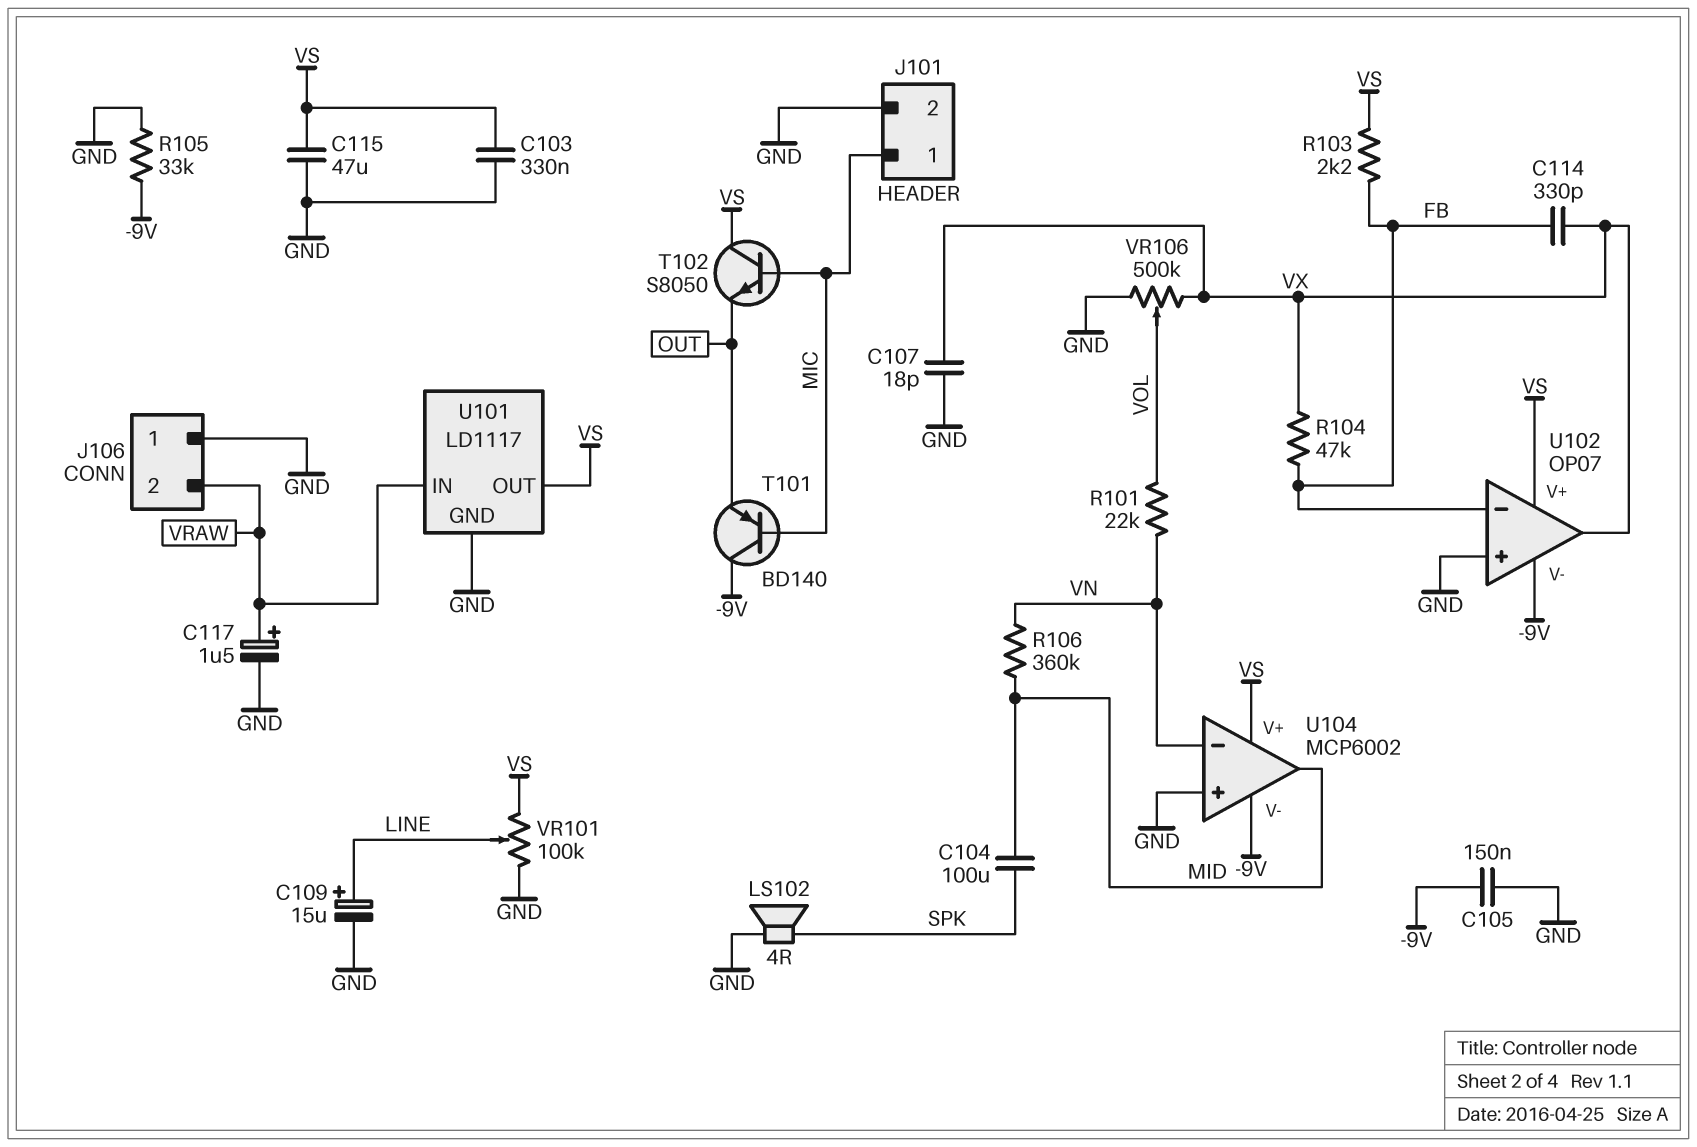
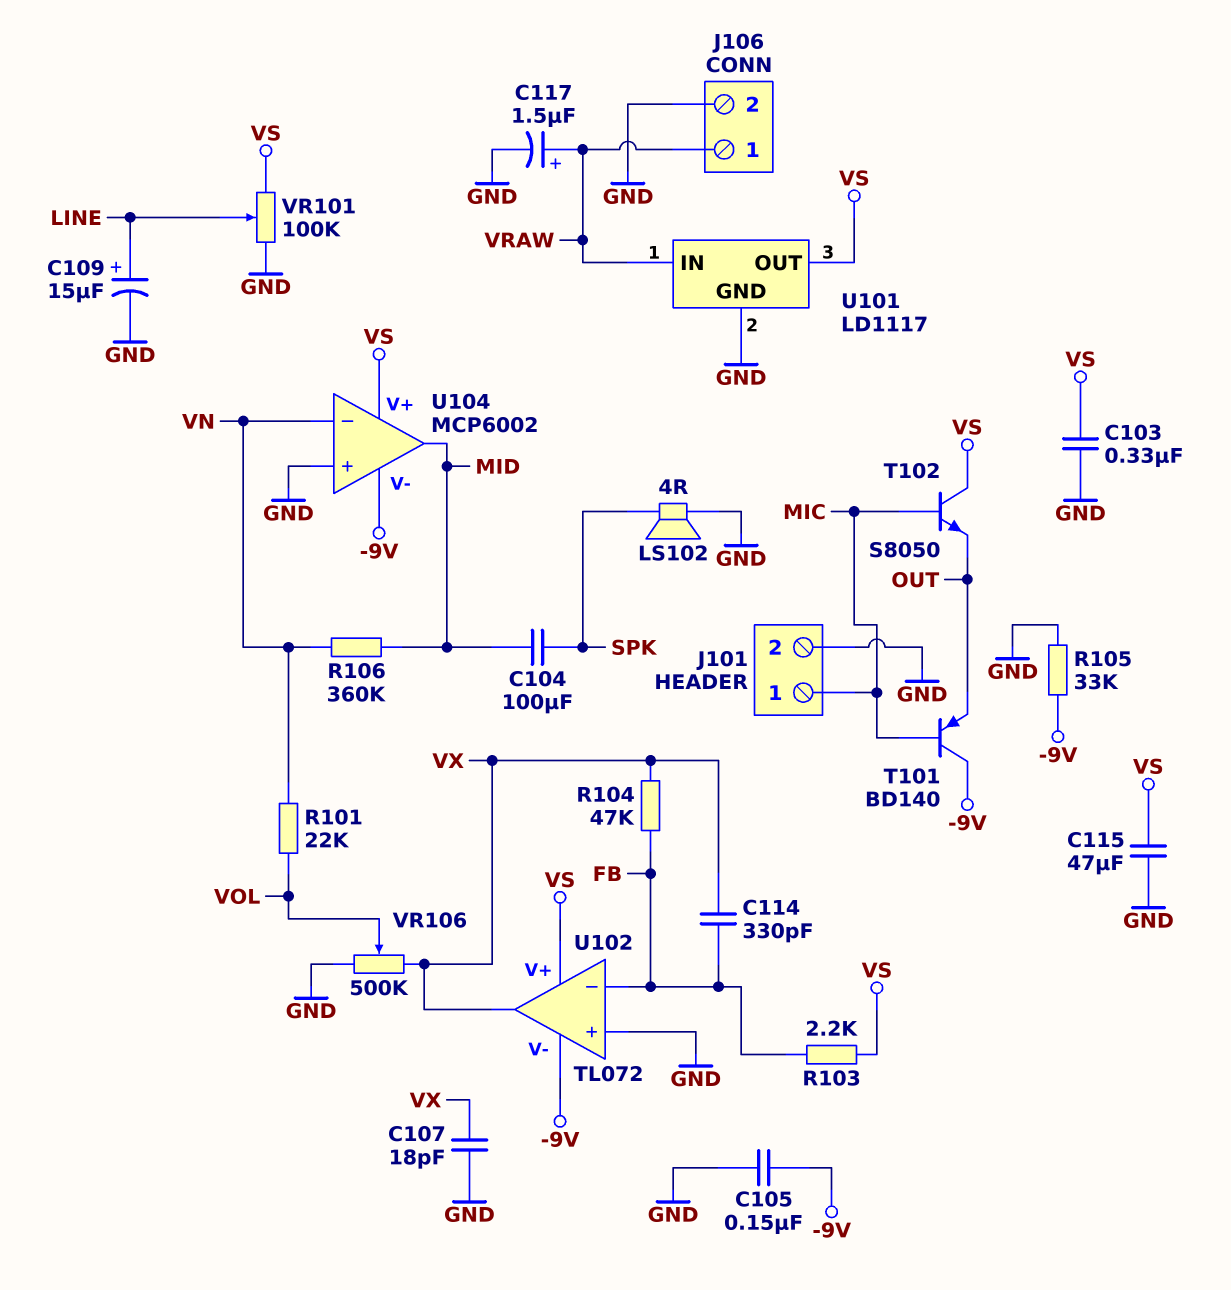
J106 pin 1: GND -> VRAW
J106 pin 2: VRAW -> GND
U102: OP07 -> TL072

